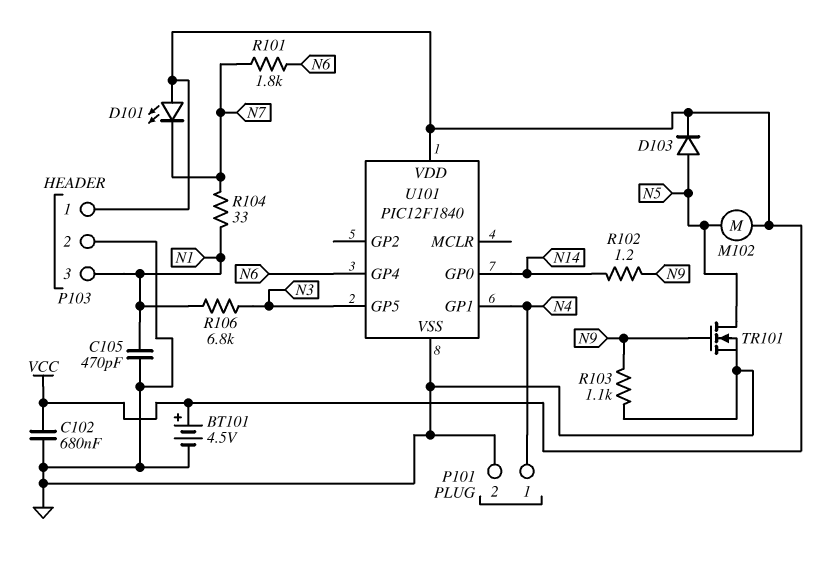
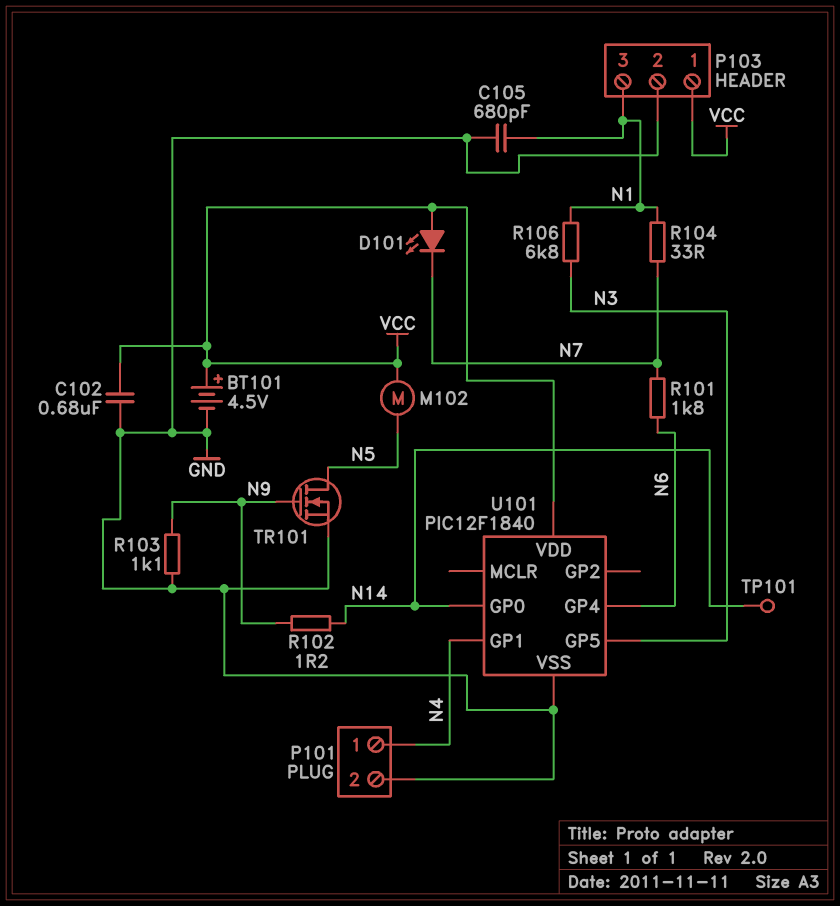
C105: 470pF (GND, N1) -> 680pF (GND, N1)
D103: diode (A N5, K VCC) -> none
TP101: none -> test point (N14)

